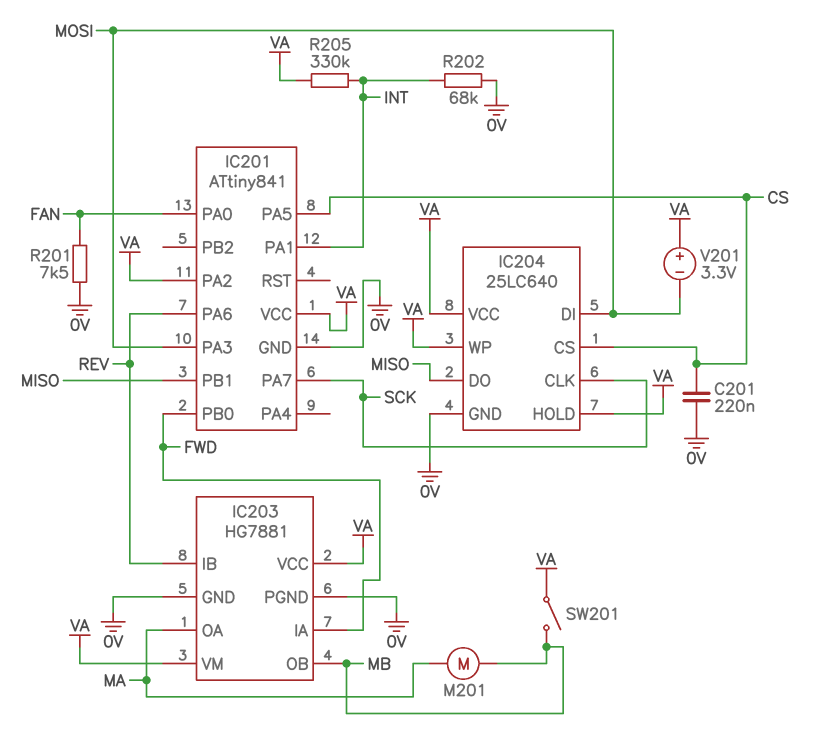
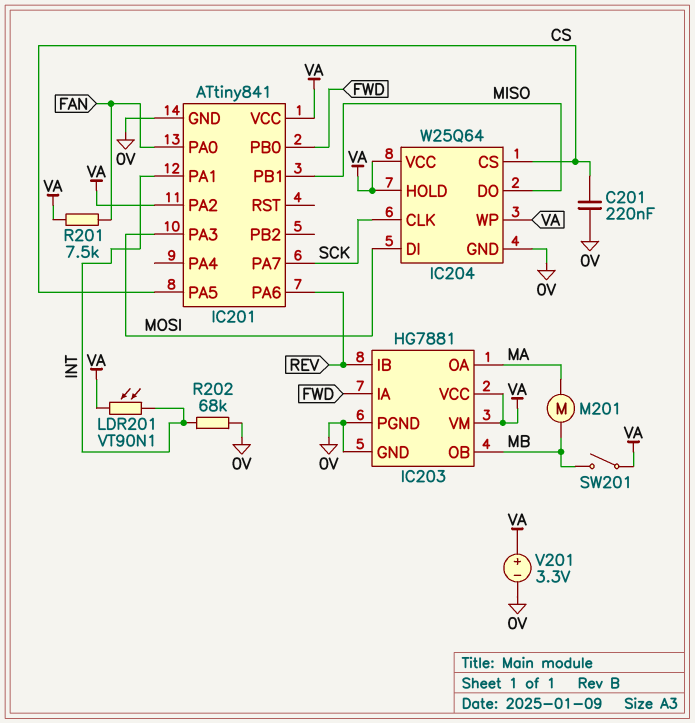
IC204: 25LC640 -> W25Q64
LDR201: none -> VT90N1 (INT, VA)
R201: 7.5k (0V, FAN) -> 7.5k (FAN, VA)
R205: 330k (INT, VA) -> none
V201: 3.3V (plus VA, minus MOSI) -> 3.3V (plus VA, minus 0V)

